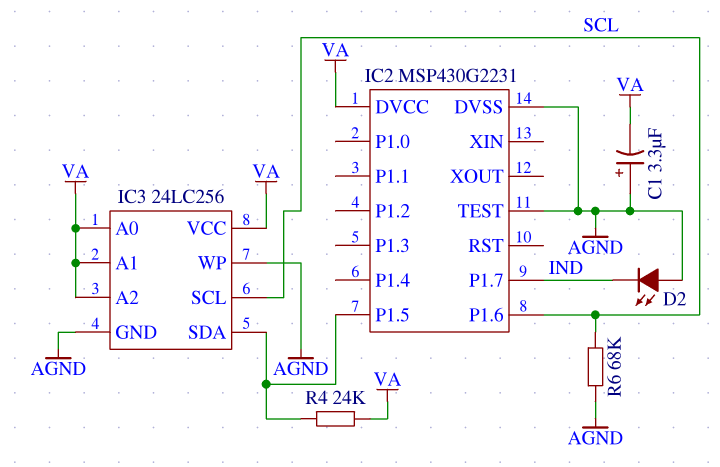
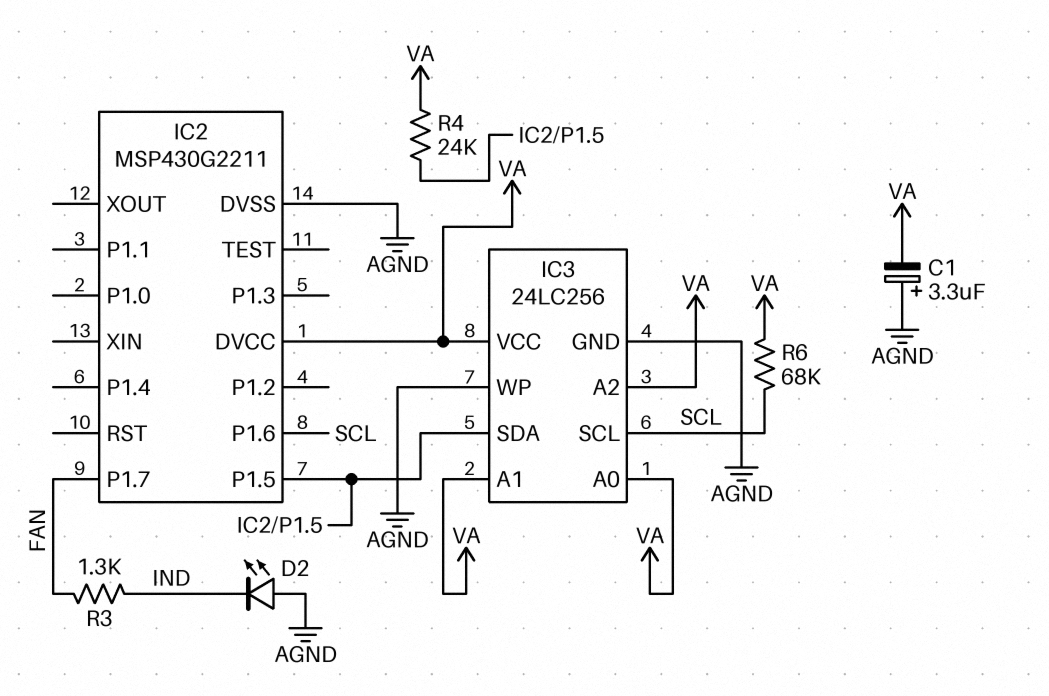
IC2: MSP430G2231 -> MSP430G2211
IC2 pin P1.7: IND -> FAN
IC2 pin TEST: AGND -> none
R3: none -> 1.3k (FAN, IND)
R6: 68k (AGND, SCL) -> 68k (SCL, VA)

